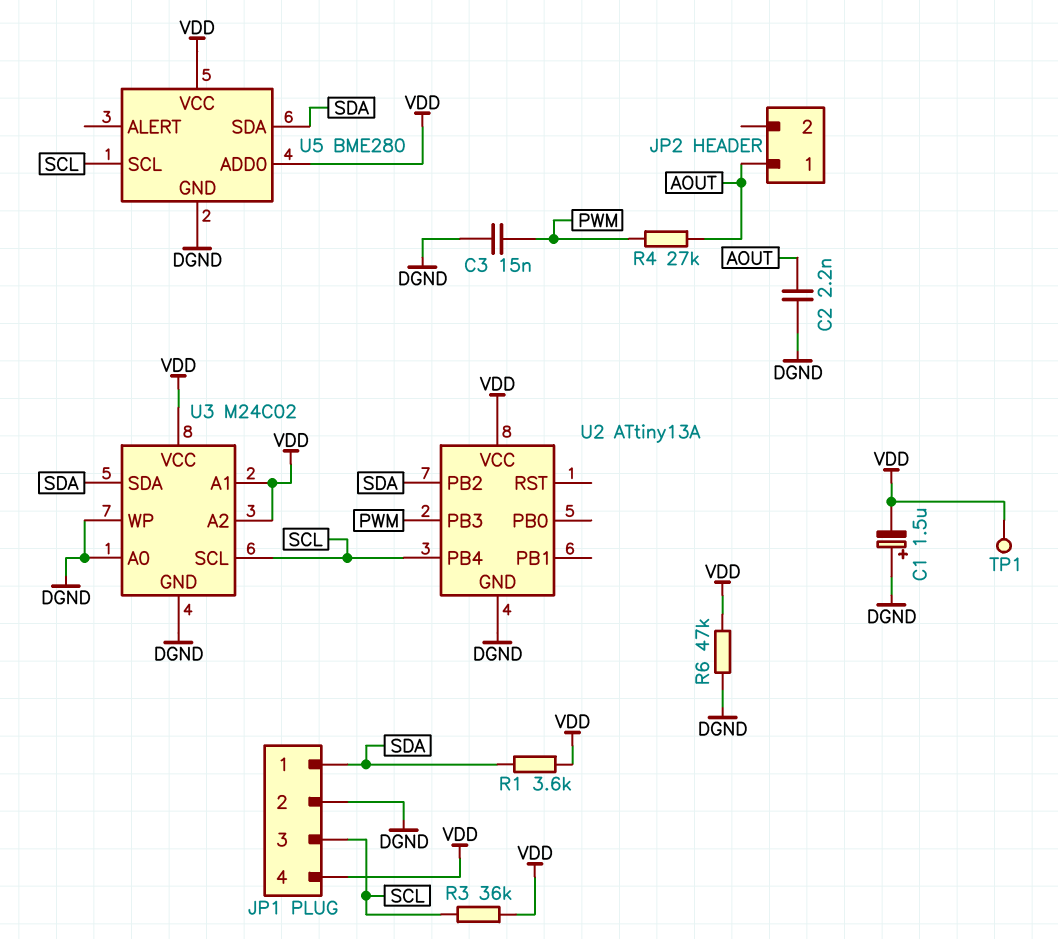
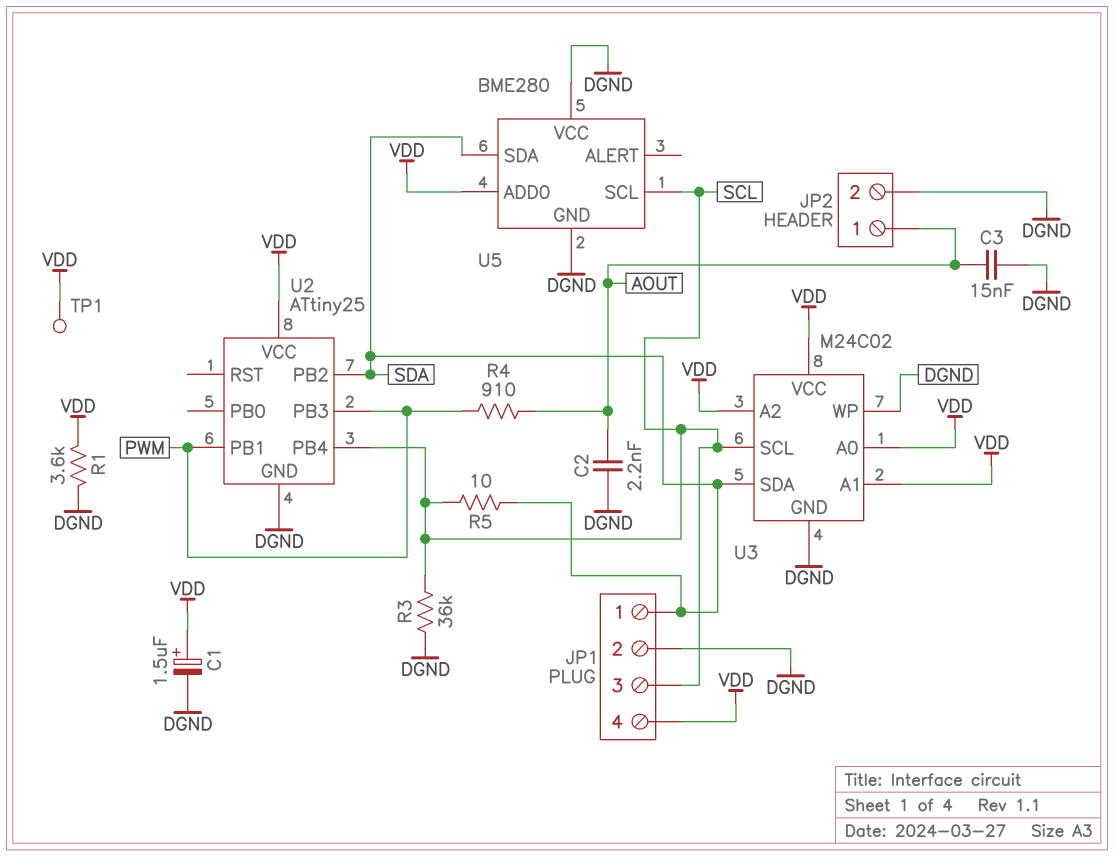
C1: 1.5uF (plus DGND, minus VDD) -> 1.5uF (plus VDD, minus DGND)
C3: 15nF (DGND, PWM) -> 15nF (AOUT, DGND)
JP2 pin 2: none -> DGND
R1: 3.6k (SDA, VDD) -> 3.6k (DGND, VDD)
R3: 36k (SCL, VDD) -> 36k (DGND, SCL)
R4: 27k (AOUT, PWM) -> 910 (AOUT, PWM)
R5: none -> 10 (SCL, SDA)
R6: 47k (DGND, VDD) -> none
U2: ATtiny13A -> ATtiny25
U2 pin PB1: none -> PWM
U3 pin A0: DGND -> VDD
U5 pin VCC: VDD -> DGND

